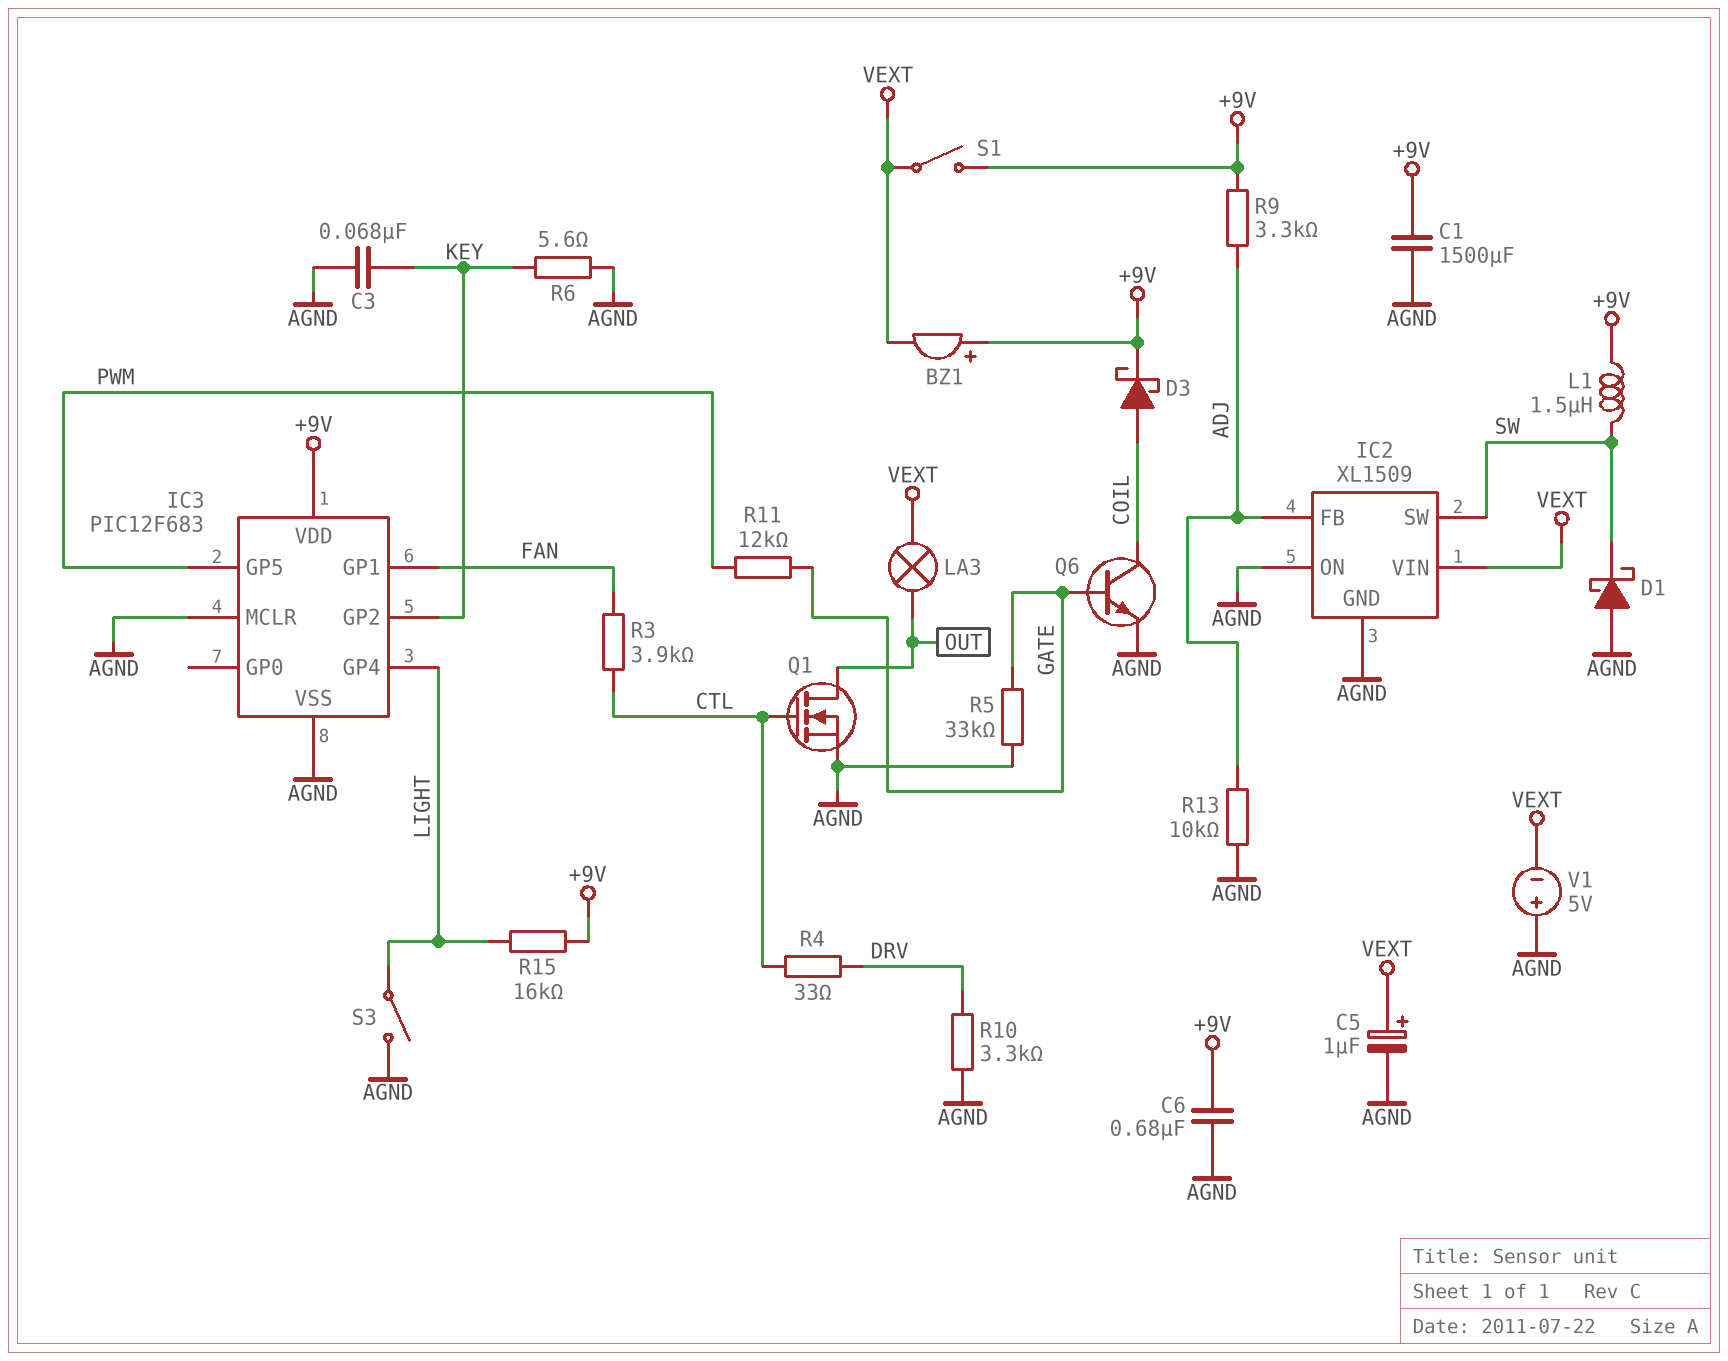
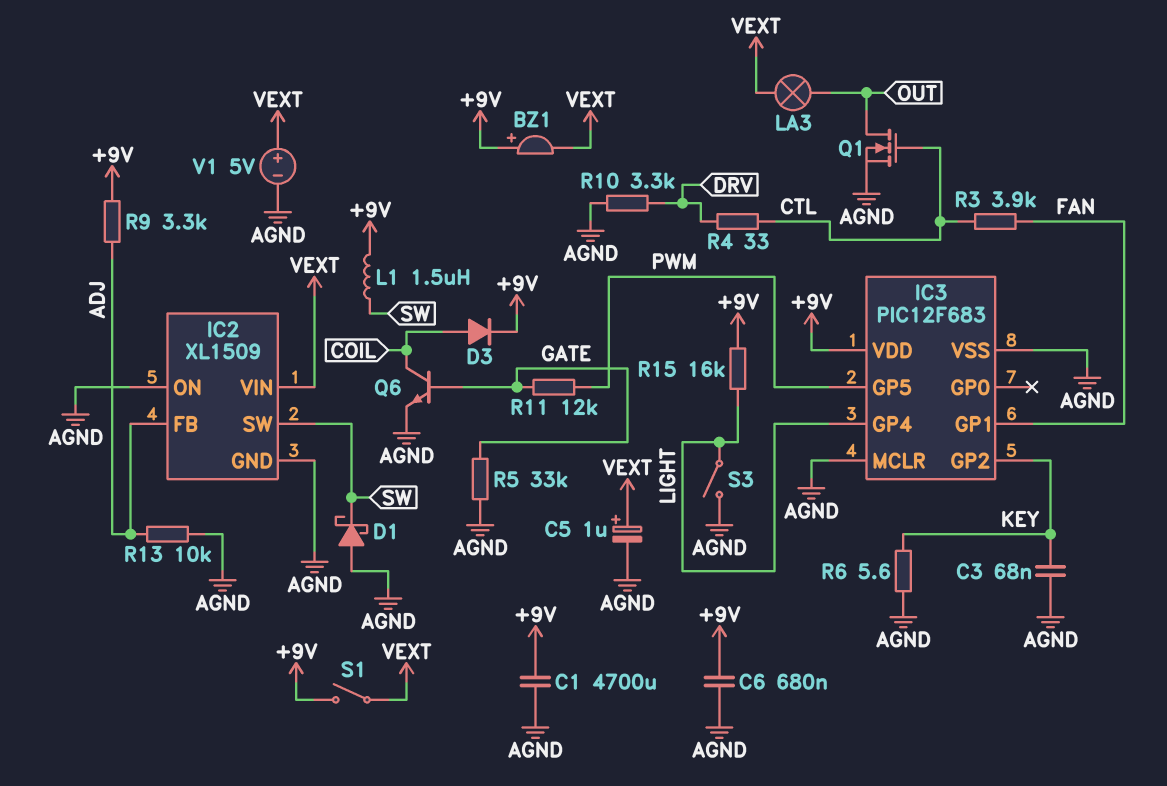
C1: 1500uF (+9V, AGND) -> 4700uF (+9V, AGND)
D3: schottky (A COIL, K +9V) -> diode (A COIL, K +9V)
V1: 5V (plus AGND, minus VEXT) -> 5V (plus VEXT, minus AGND)

